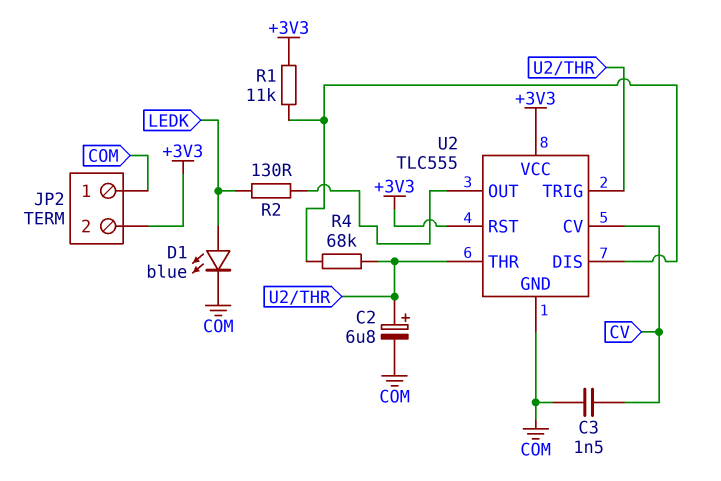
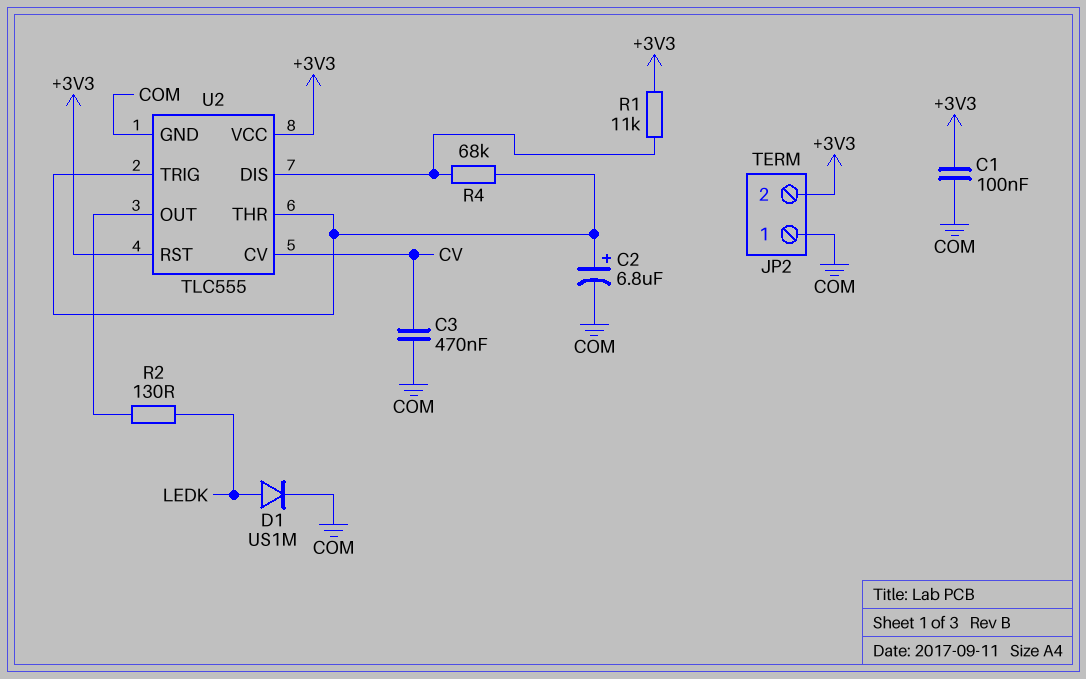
C1: none -> 100nF (+3V3, COM)
C3: 1.5nF (COM, CV) -> 470nF (COM, CV)
D1: LED blue (A LEDK, K COM) -> diode US1M (A LEDK, K COM)

